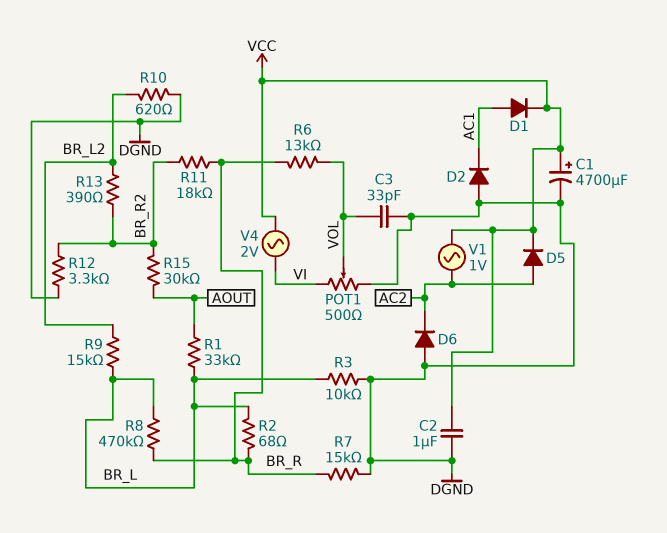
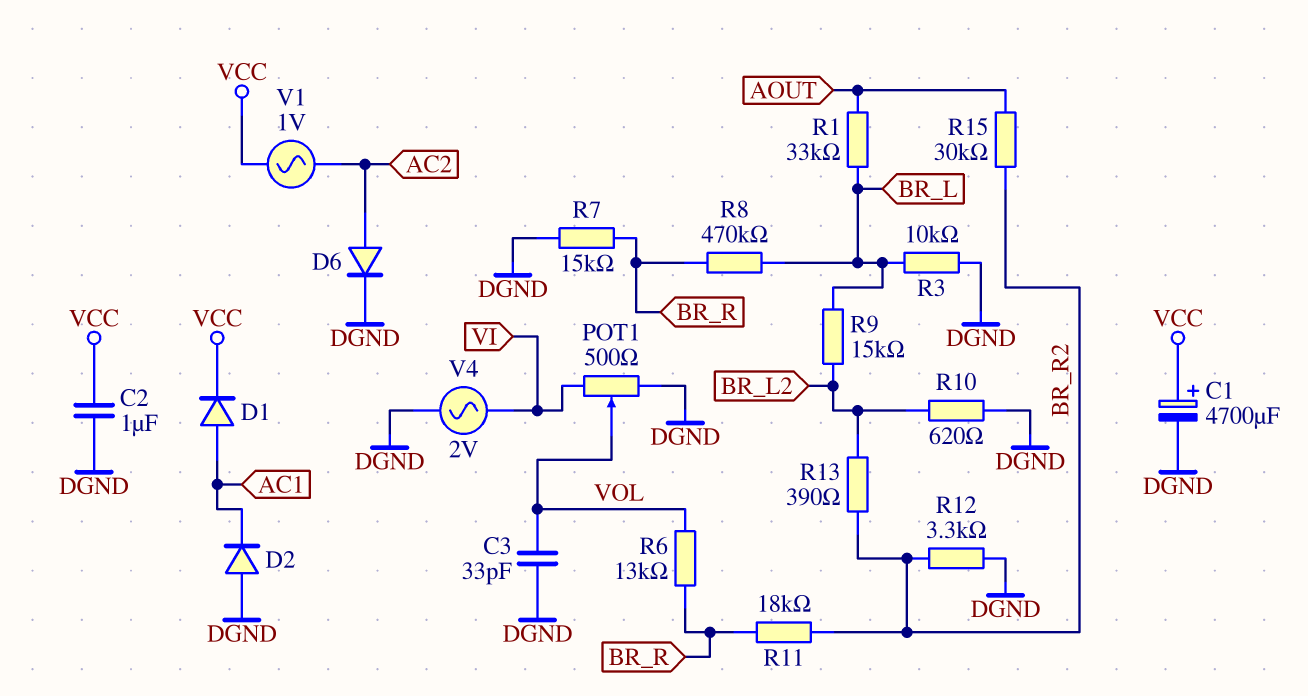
D5: diode (A AC2, K VCC) -> none
D6: diode (A DGND, K AC2) -> diode (A AC2, K DGND)
R2: 68 (BR_L, BR_R) -> none
V4: AC 2V (VCC, VI) -> AC 2V (DGND, VI)

